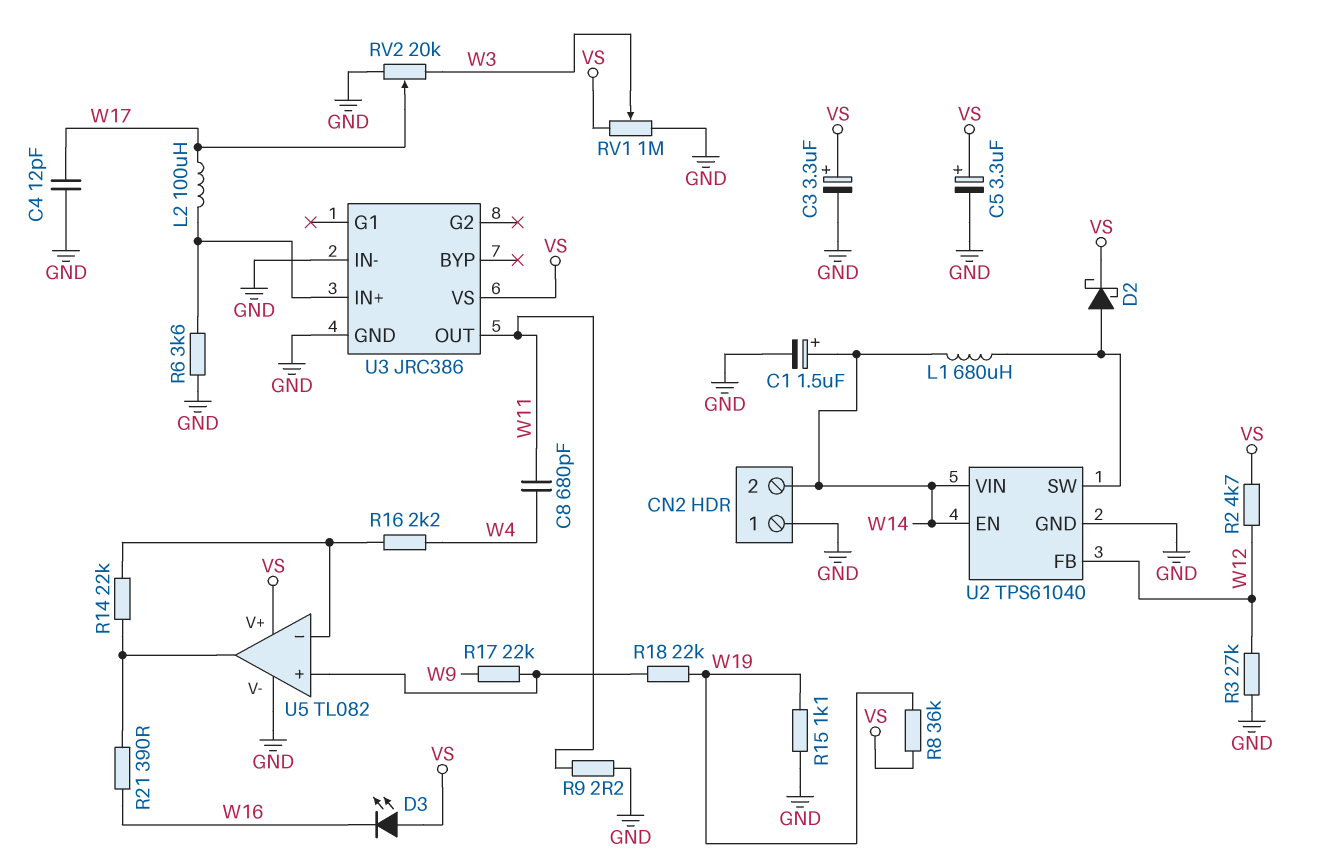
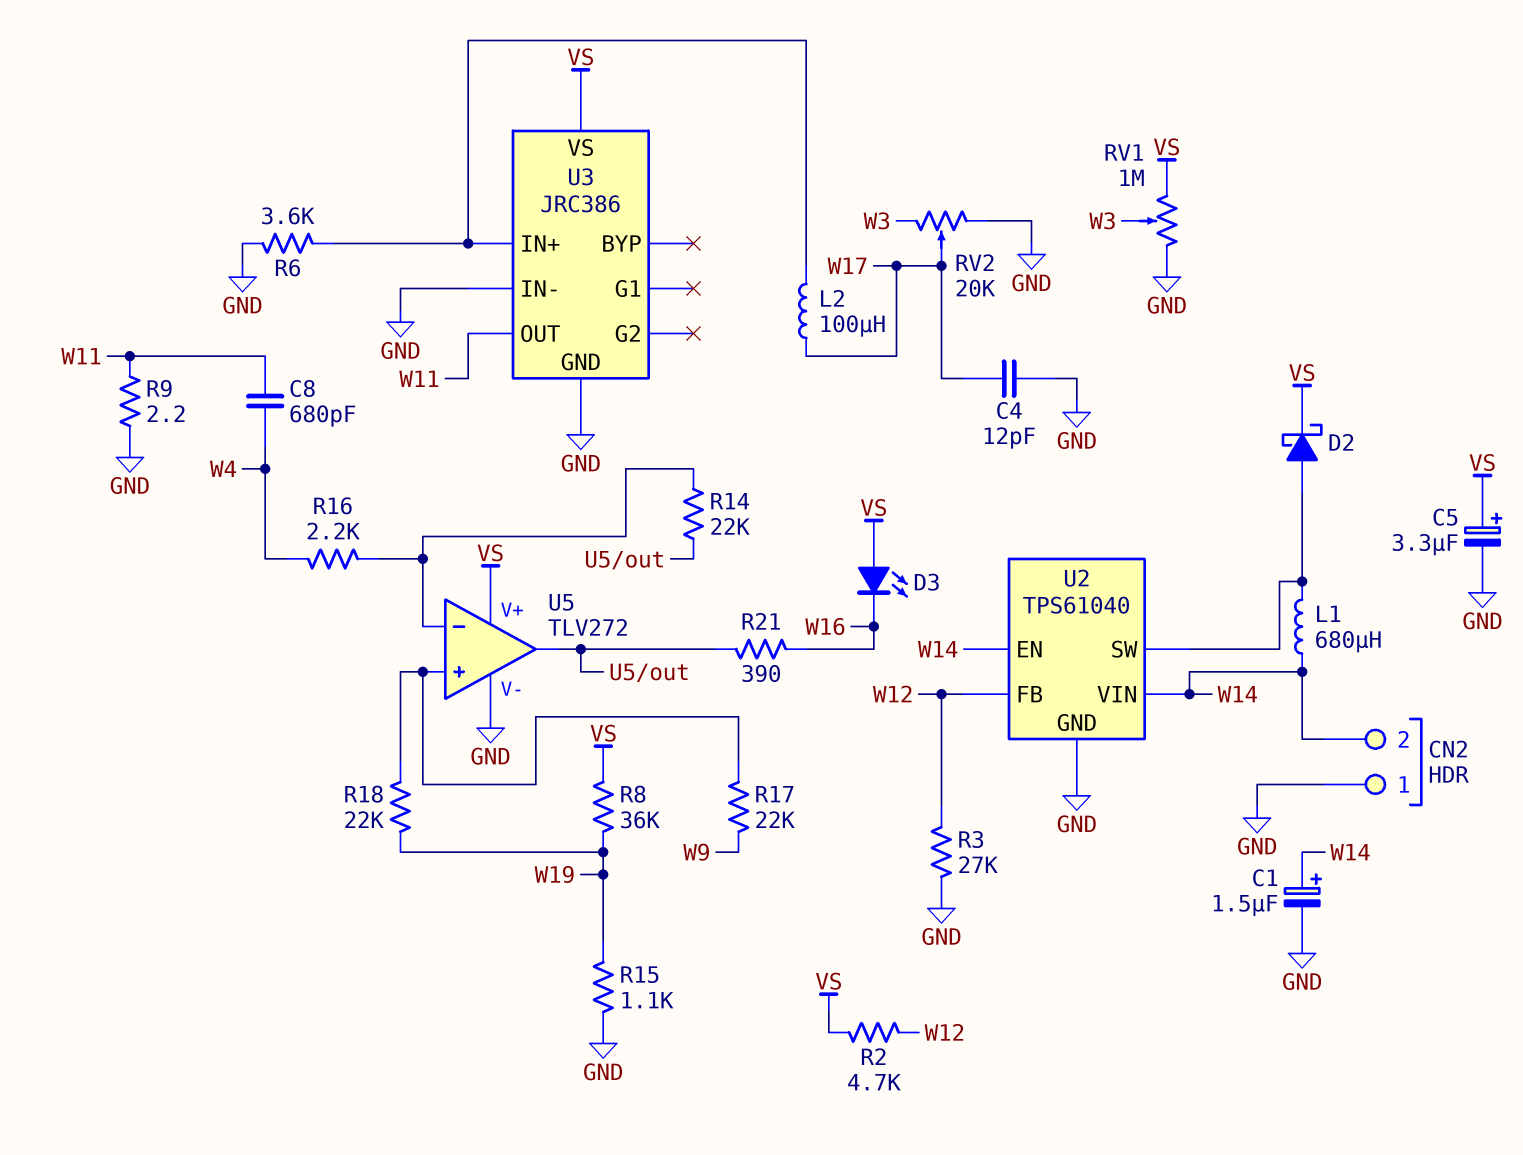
C3: 3.3uF (plus VS, minus GND) -> none
U5: TL082 -> TLV272

